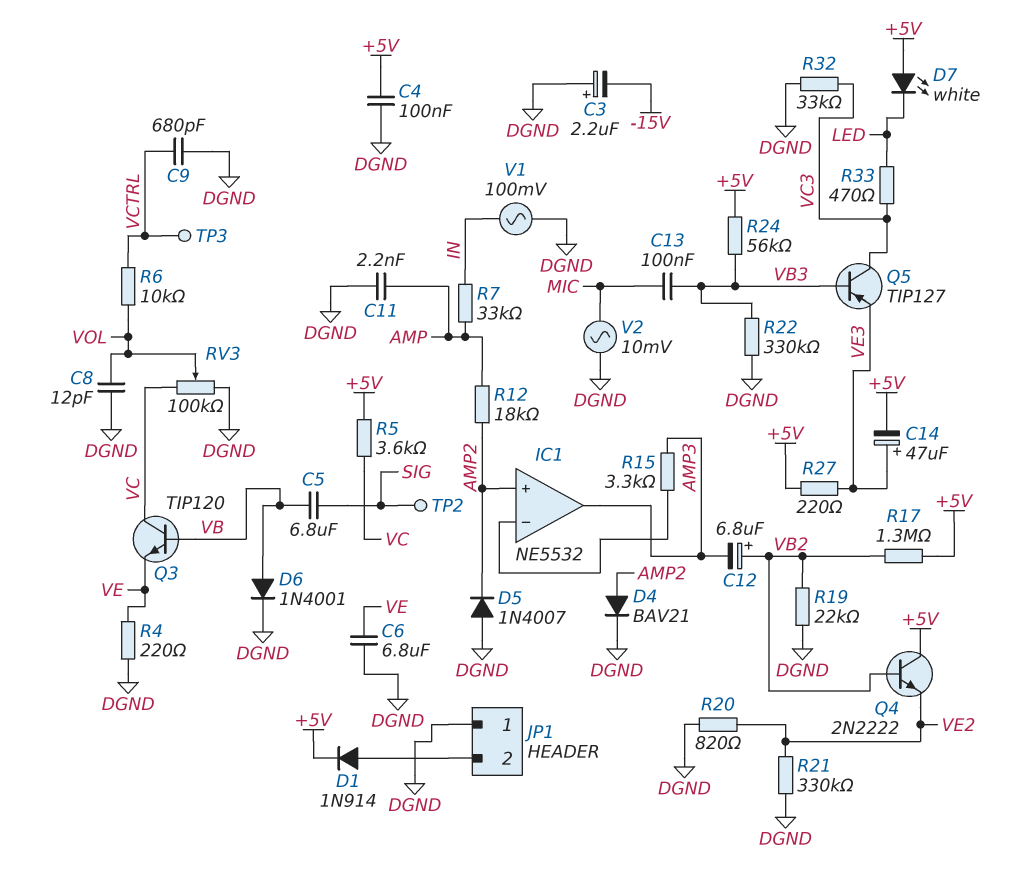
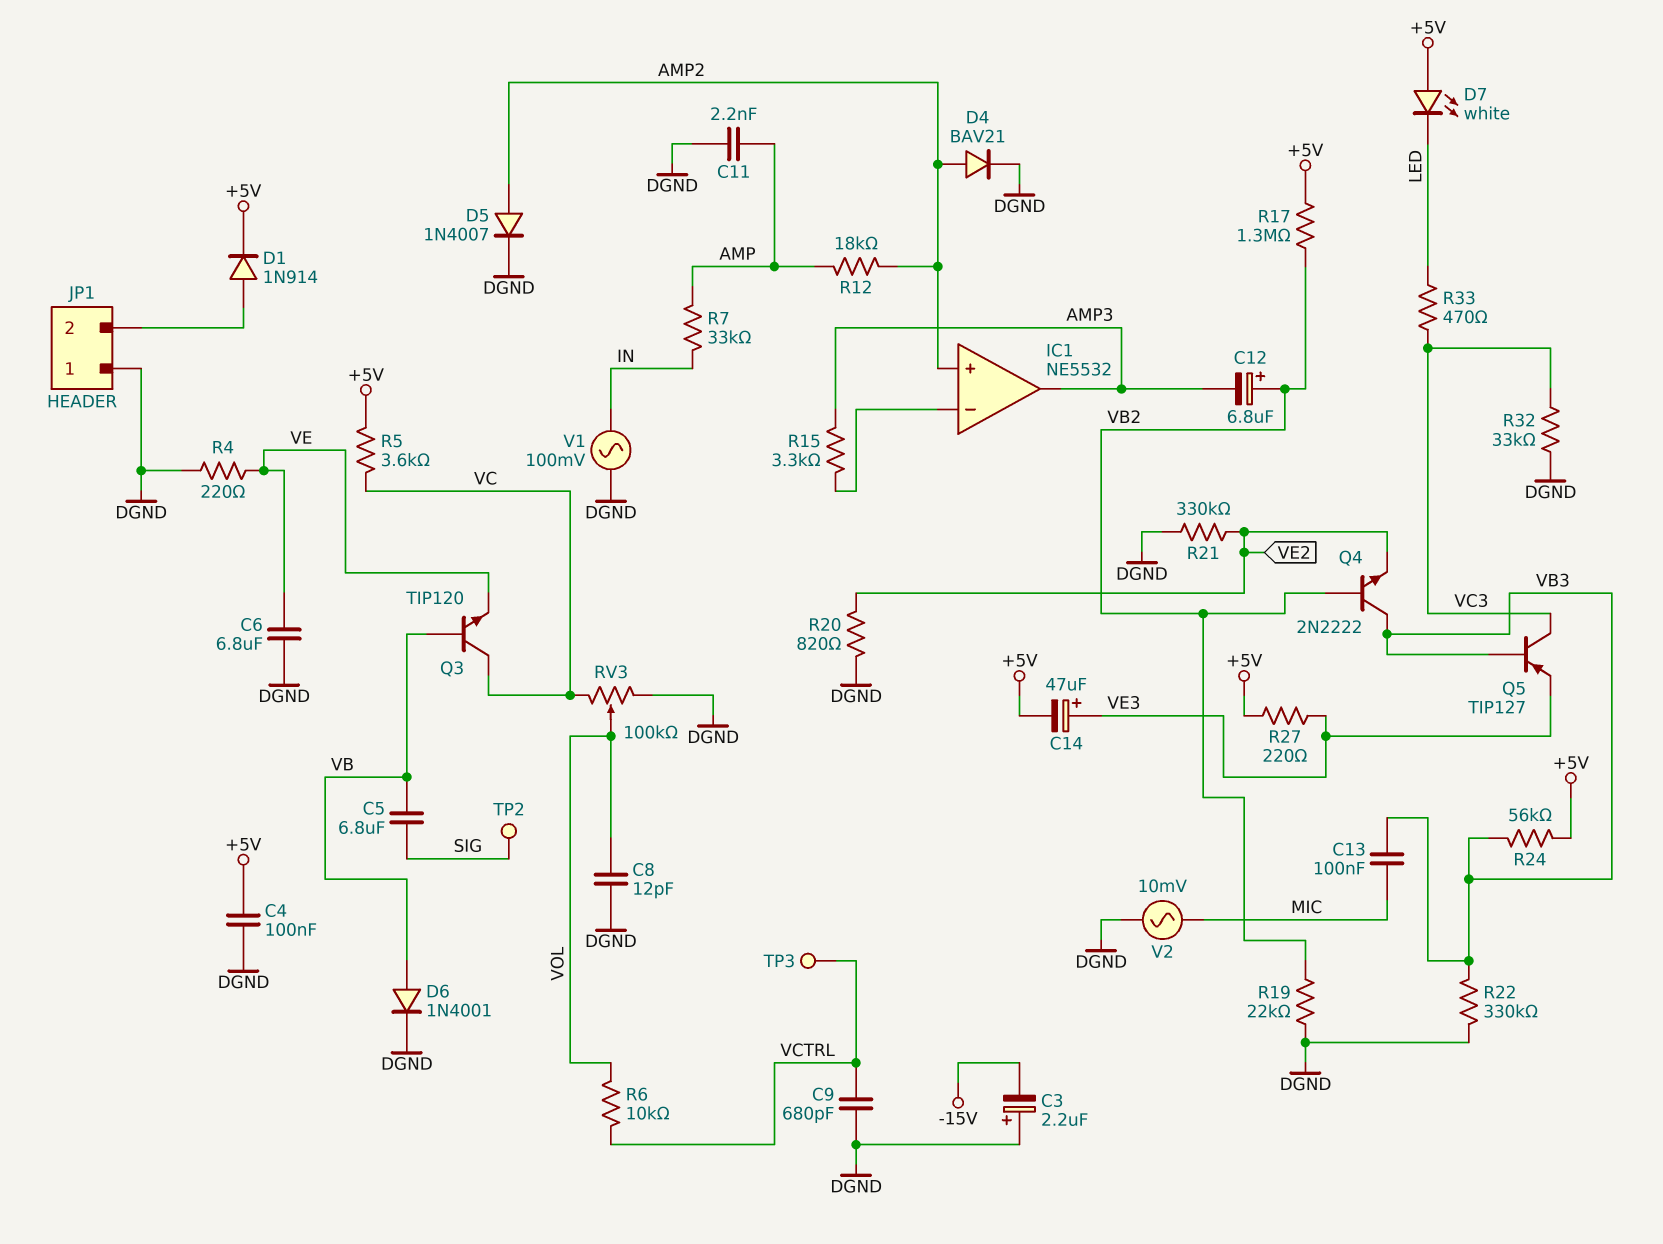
D5: diode 1N4007 (A DGND, K AMP2) -> diode 1N4007 (A AMP2, K DGND)
Q4: NPN 2N2222 (B VB2, C +5V, E VE2) -> NPN 2N2222 (B VB2, C VB3, E VE2)

